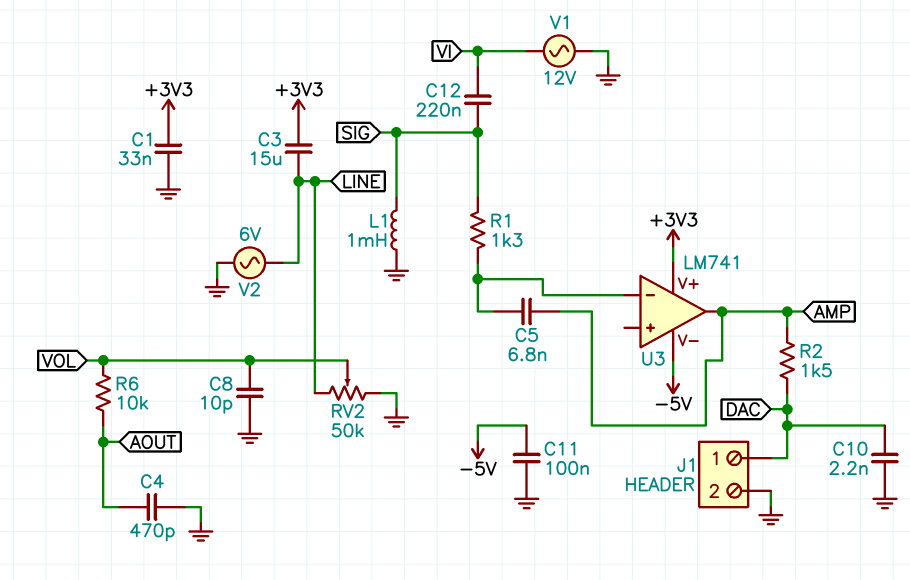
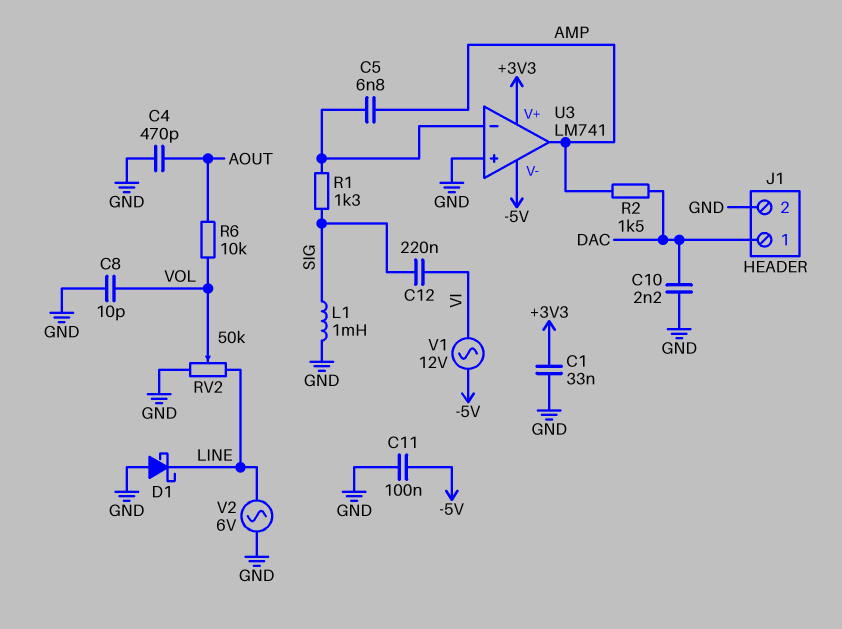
C3: 15uF (+3V3, LINE) -> none
D1: none -> schottky (A GND, K LINE)
U3 pin in+: none -> GND
V1: AC 12V (GND, VI) -> AC 12V (-5V, VI)

